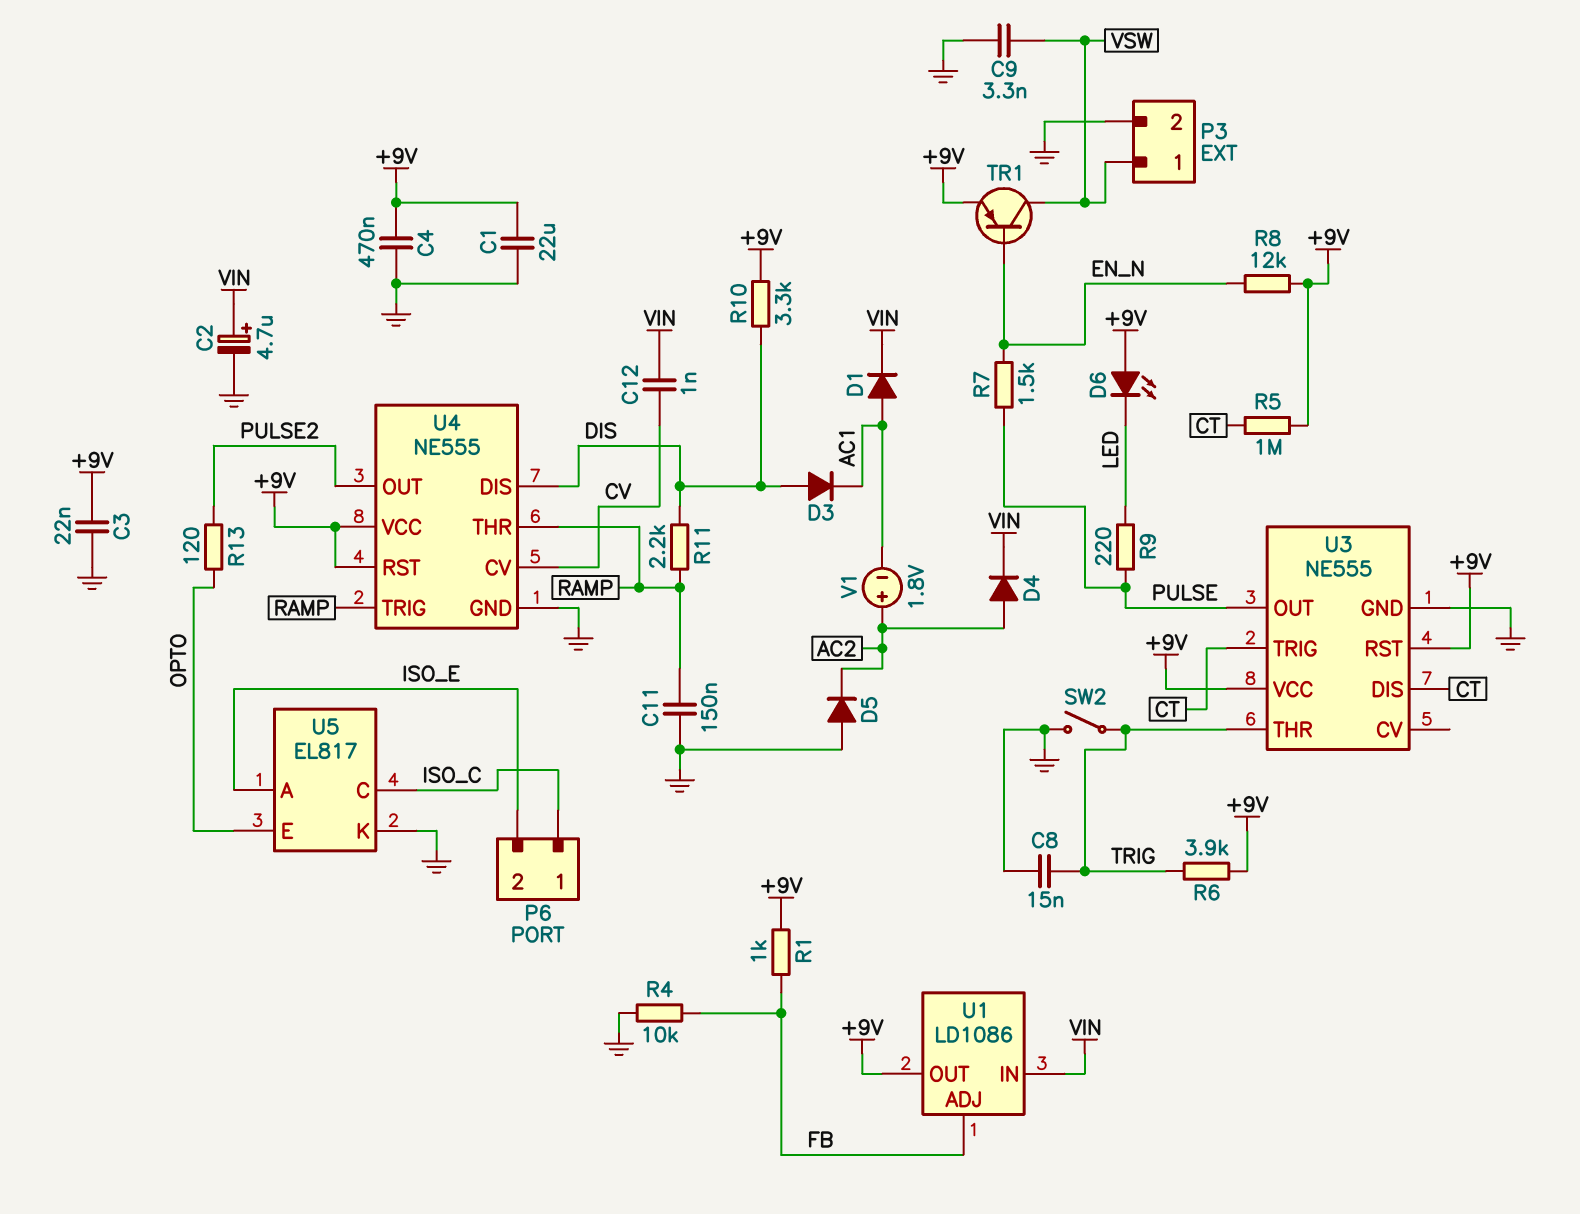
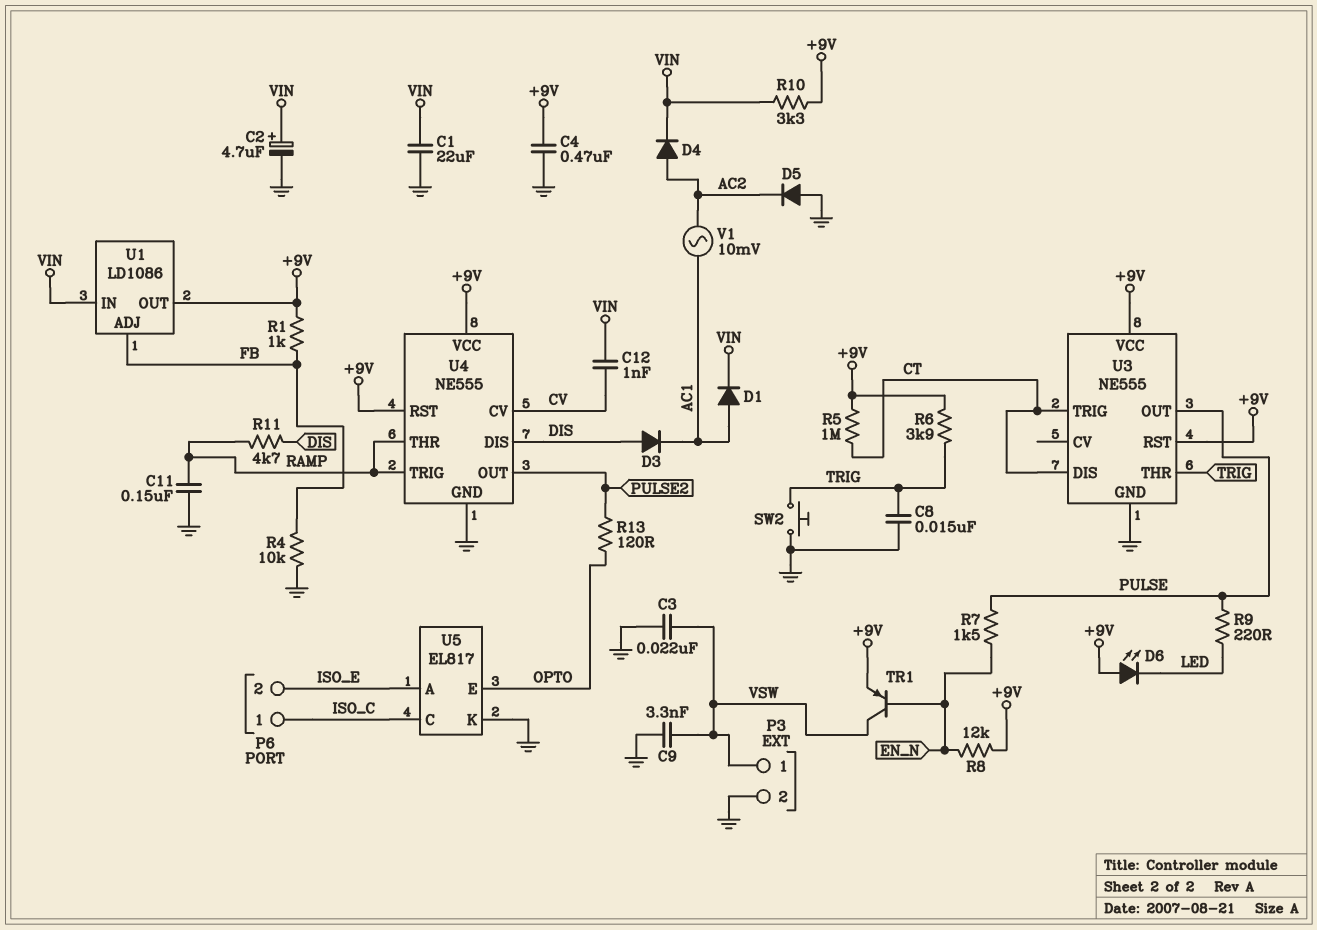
C1: 22uF (+9V, GND) -> 22uF (GND, VIN)
C3: 22nF (+9V, GND) -> 22nF (GND, VSW)
R10: 3.3k (+9V, DIS) -> 3.3k (+9V, VIN)
R11: 2.2k (DIS, RAMP) -> 4.7k (DIS, RAMP)
SW2: switch (GND, TRIG) -> button (GND, TRIG)
V1: 1.8V (plus AC2, minus AC1) -> AC 10mV (AC1, AC2)

